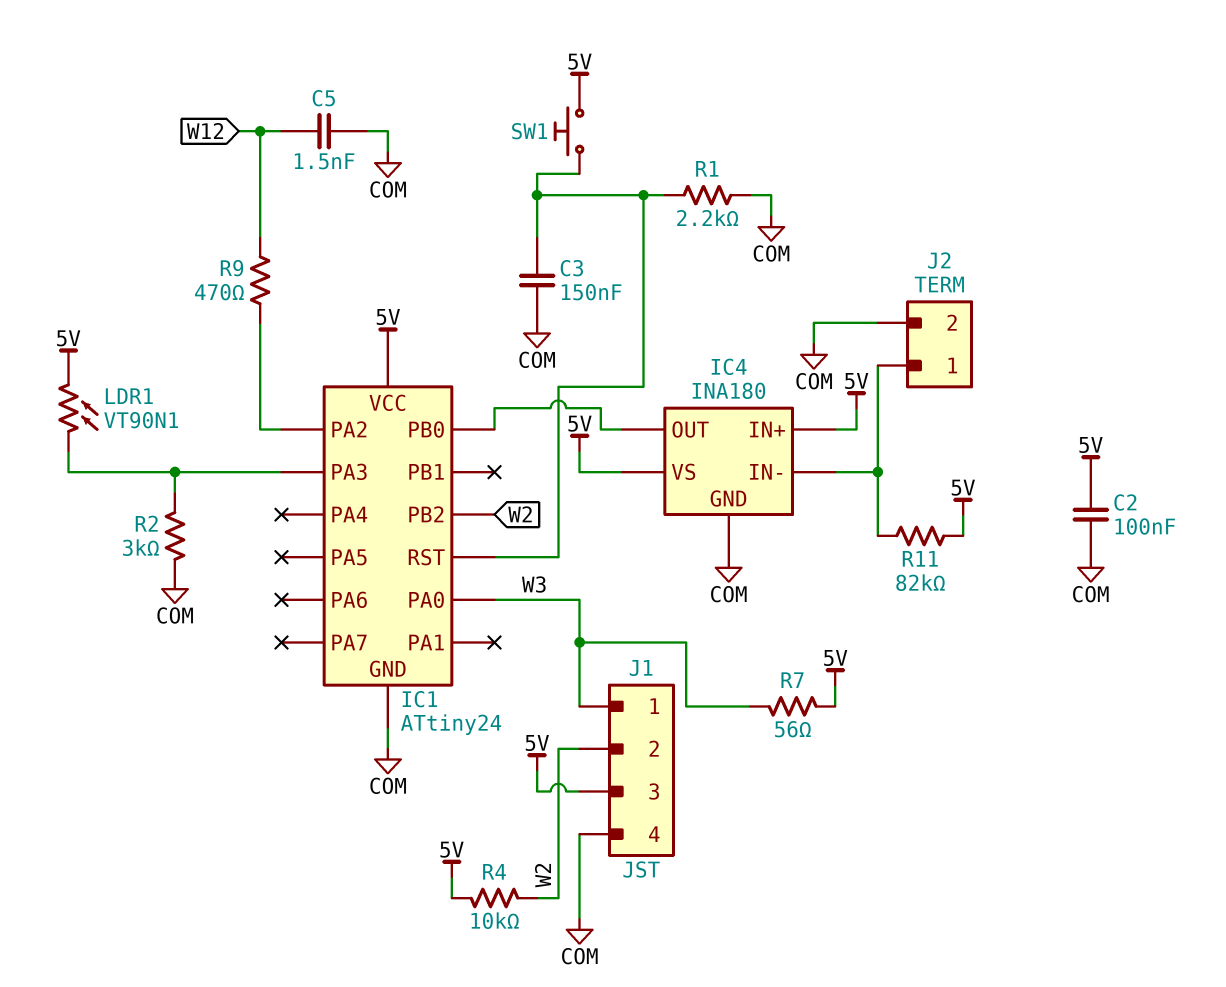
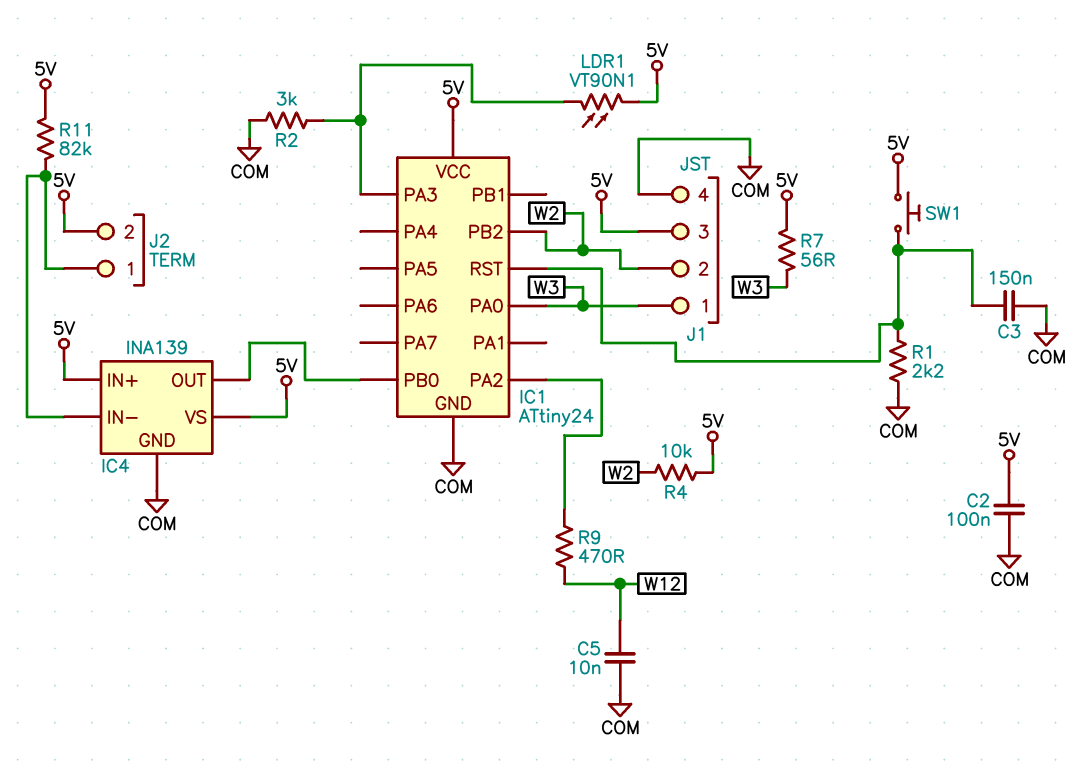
C5: 1.5nF (COM, W12) -> 10nF (COM, W12)
IC4: INA180 -> INA139
J2 pin 2: COM -> 5V

